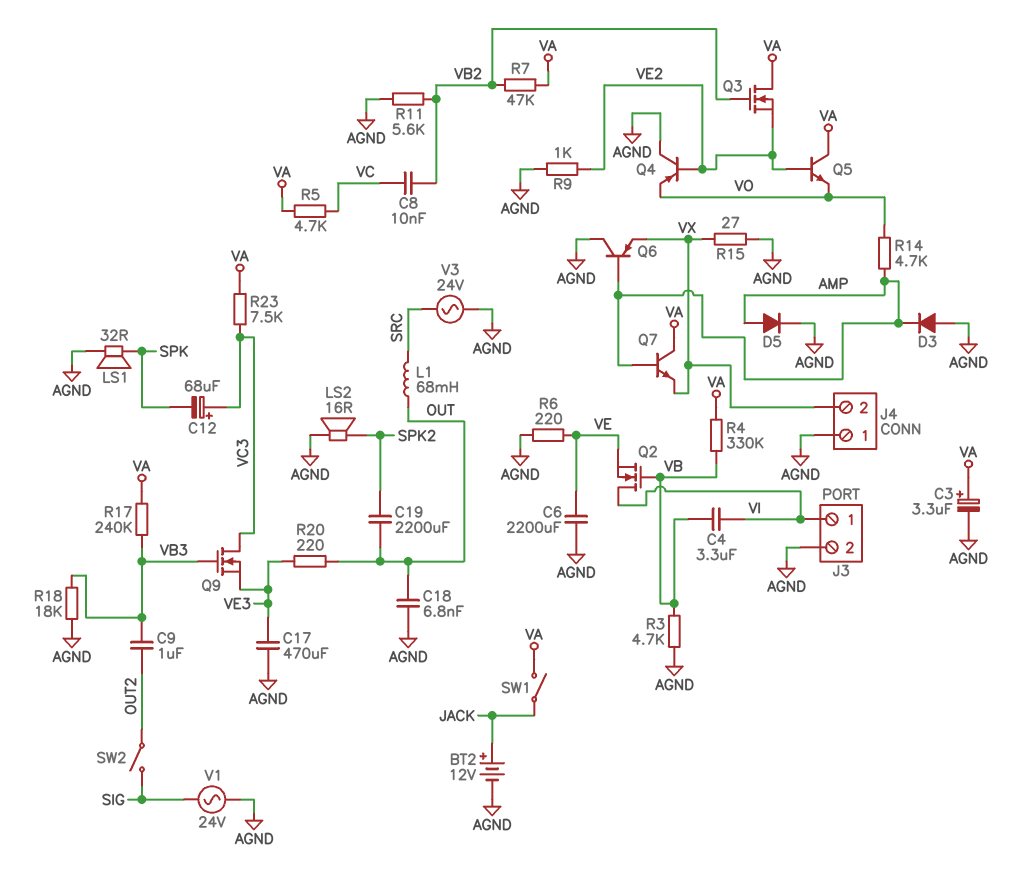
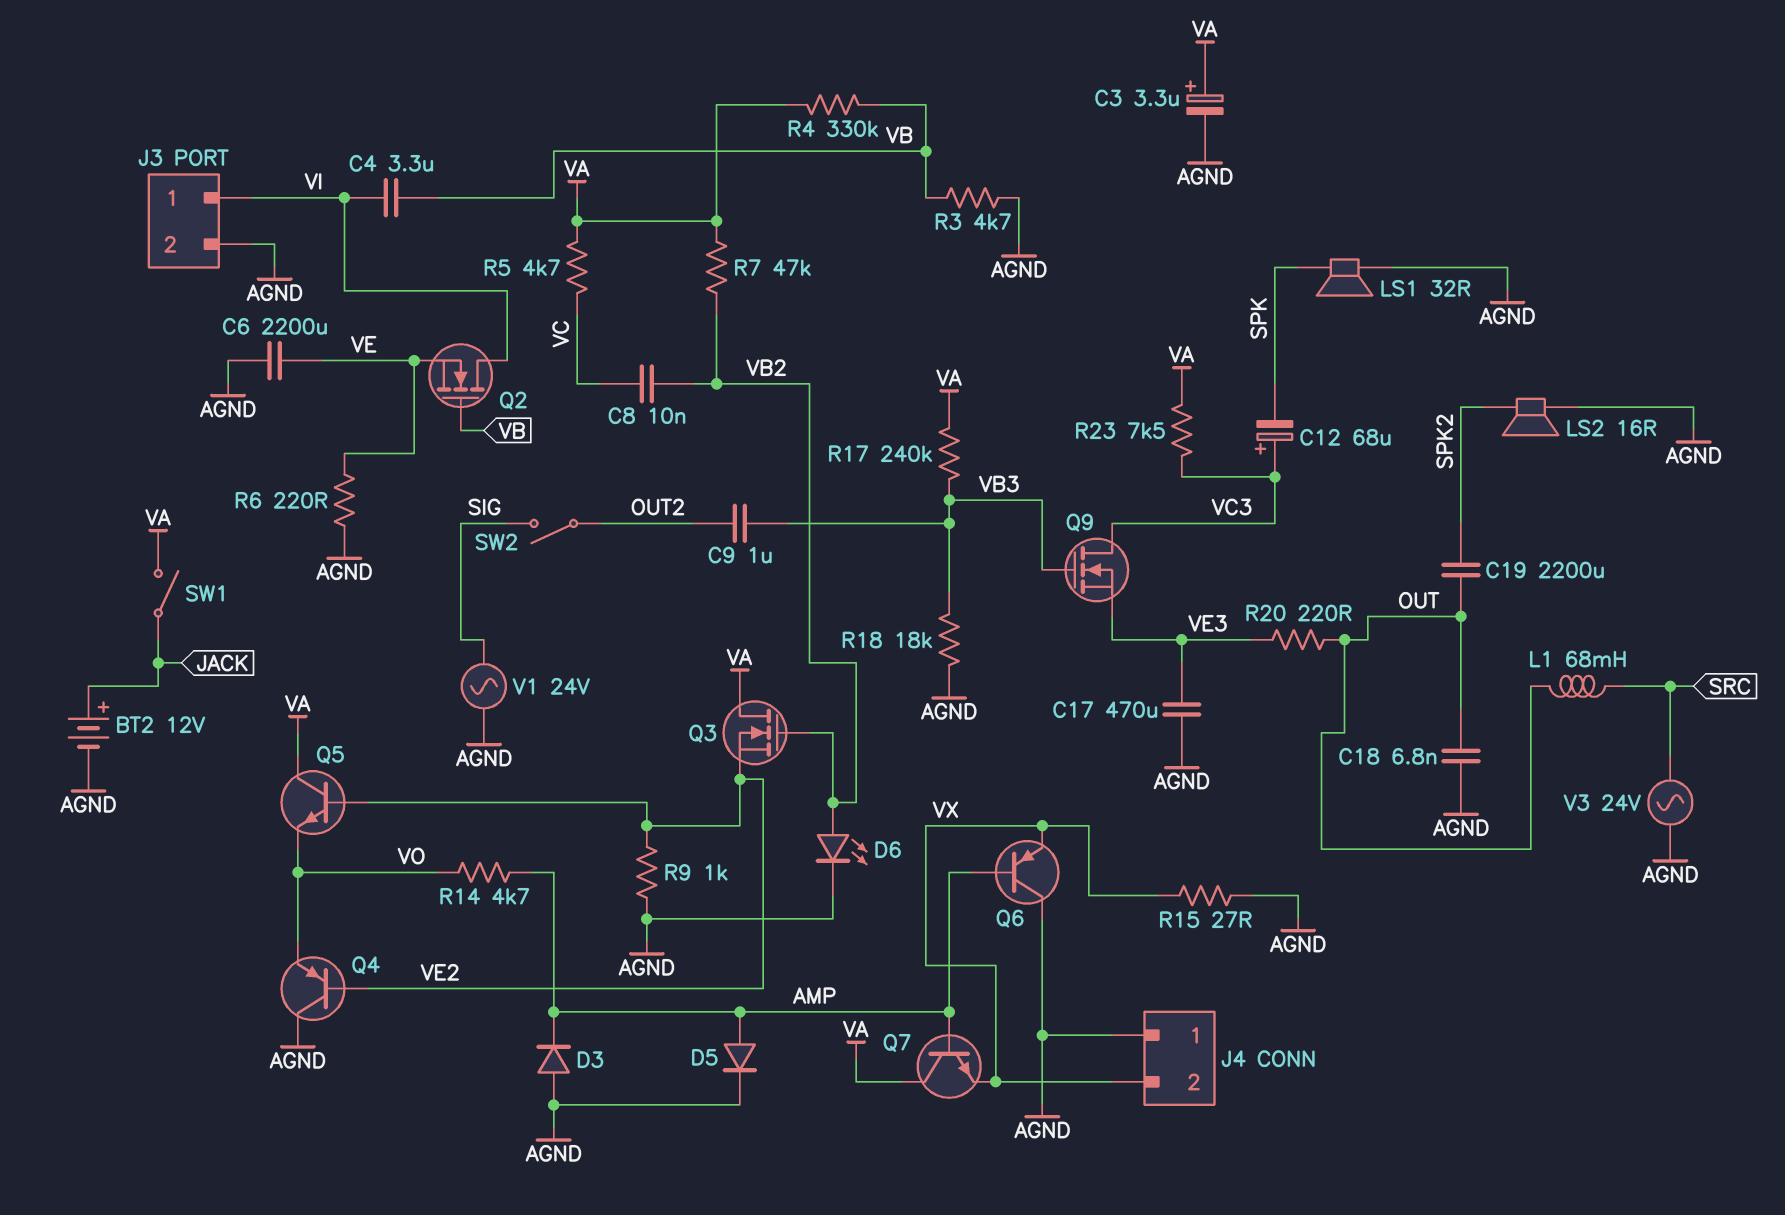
D6: none -> LED (A VB2, K AGND)
R11: 5.6k (AGND, VB2) -> none

